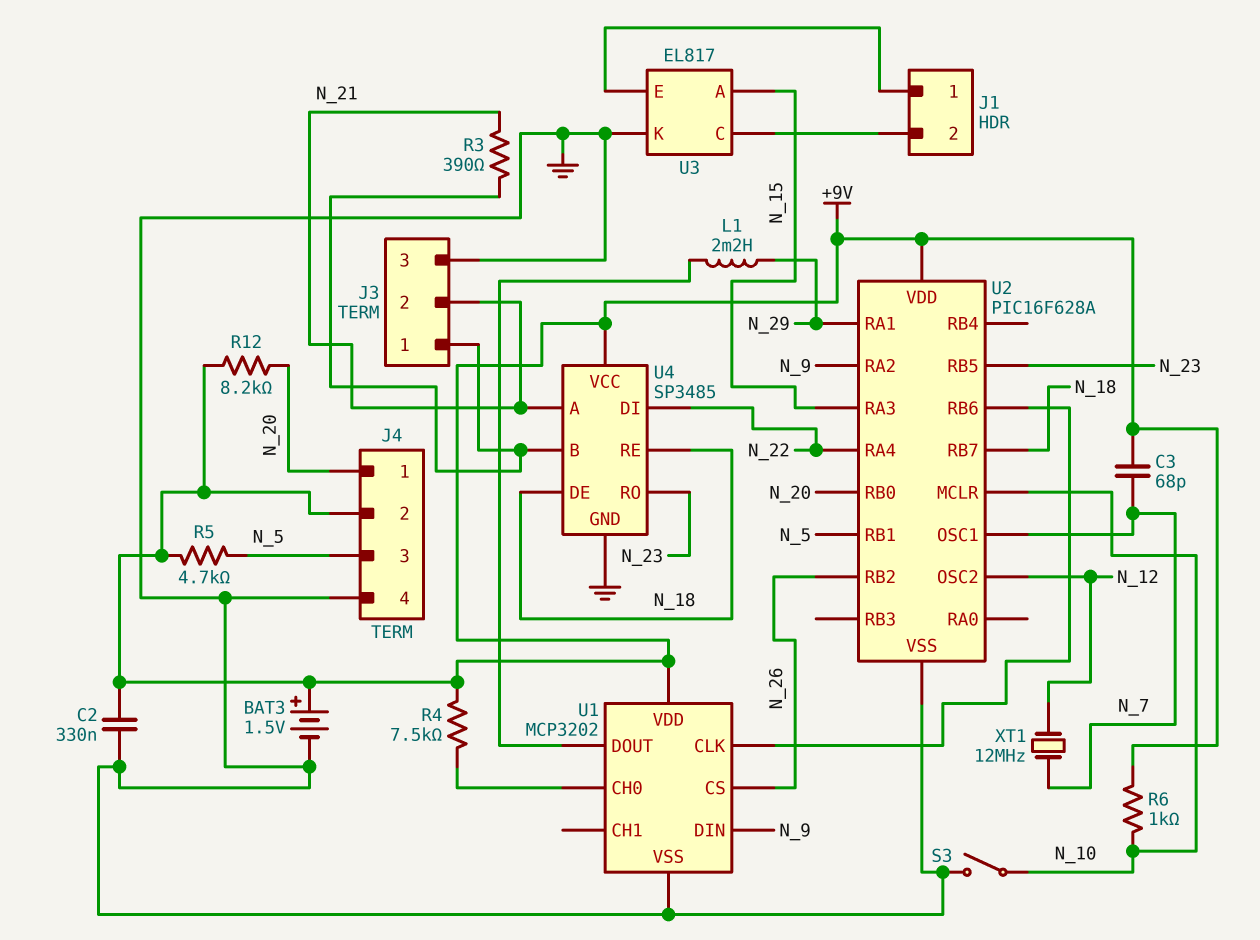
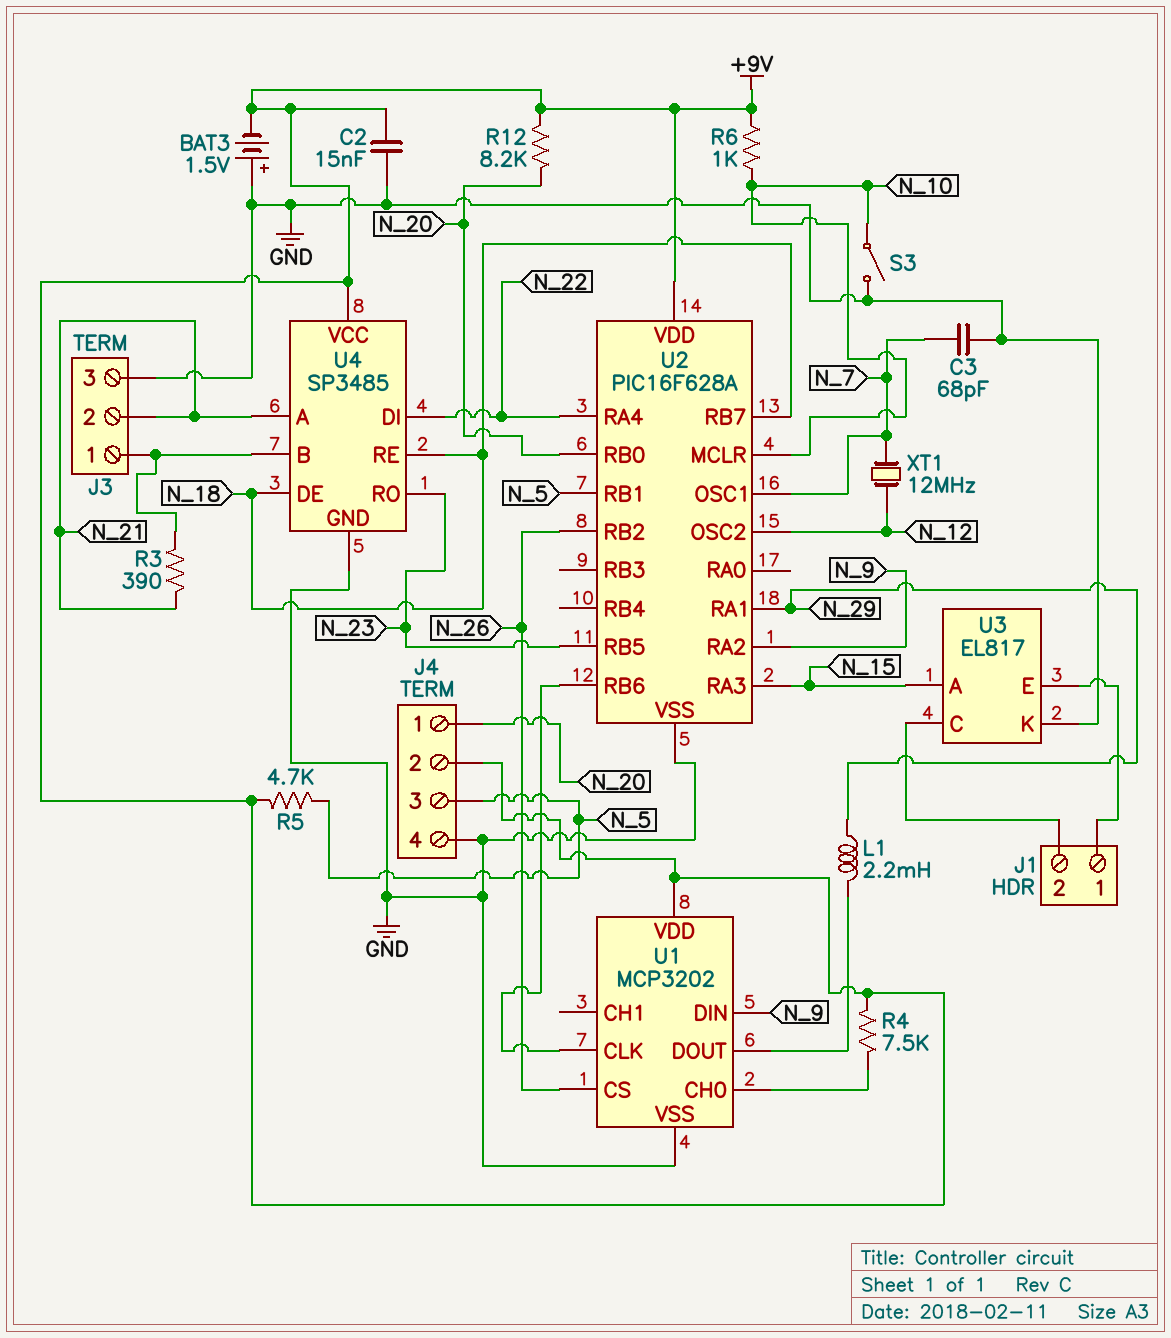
BAT3: 1.5V (plus +9V, minus GND) -> 1.5V (plus GND, minus +9V)
C2: 330nF (+9V, GND) -> 15nF (+9V, GND)
C3: 68pF (+9V, N_7) -> 68pF (GND, N_7)

